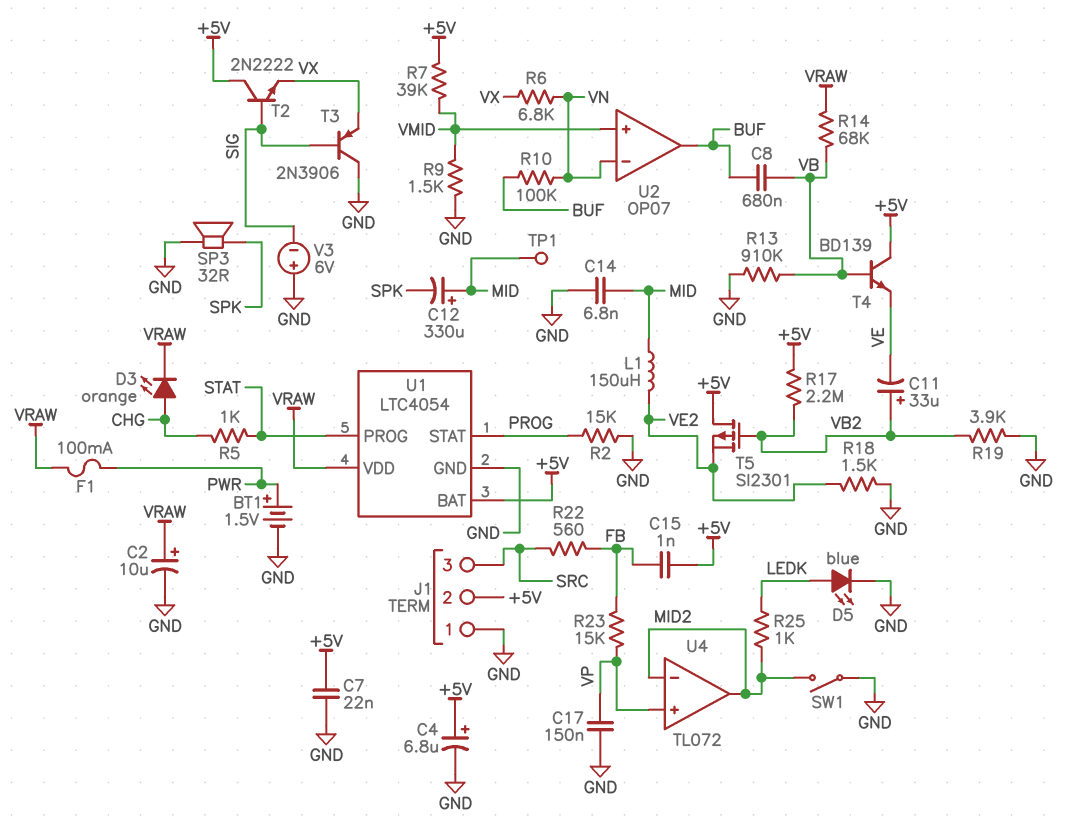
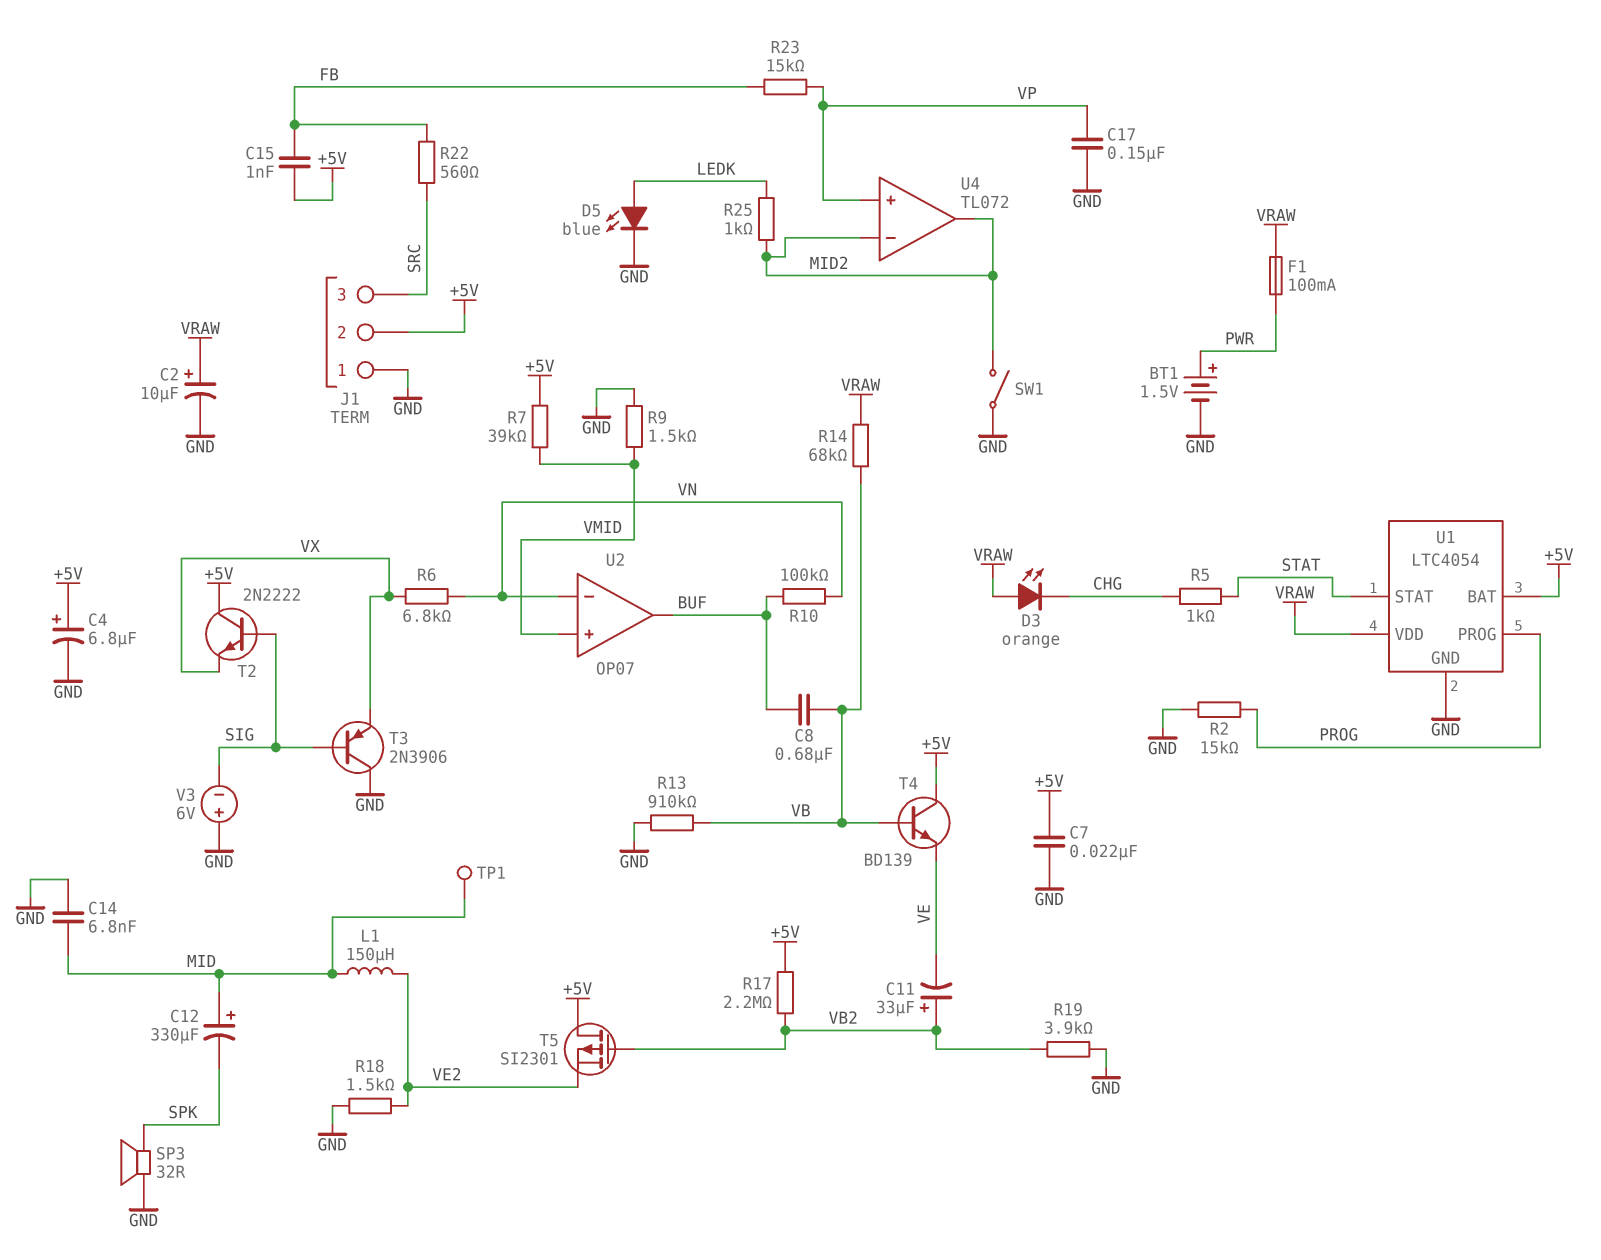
D3: LED orange (A CHG, K VRAW) -> LED orange (A VRAW, K CHG)
U1 pin PROG: STAT -> PROG
U1 pin STAT: PROG -> STAT

